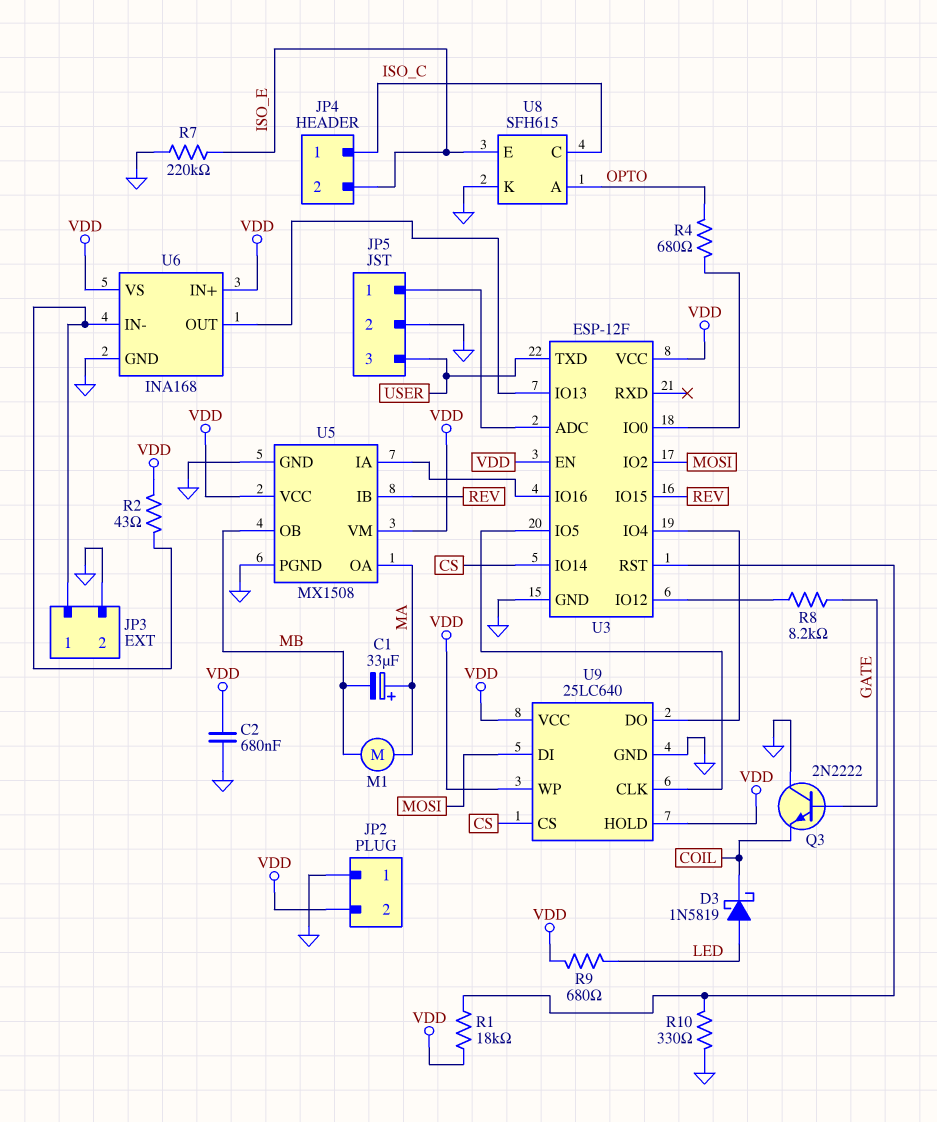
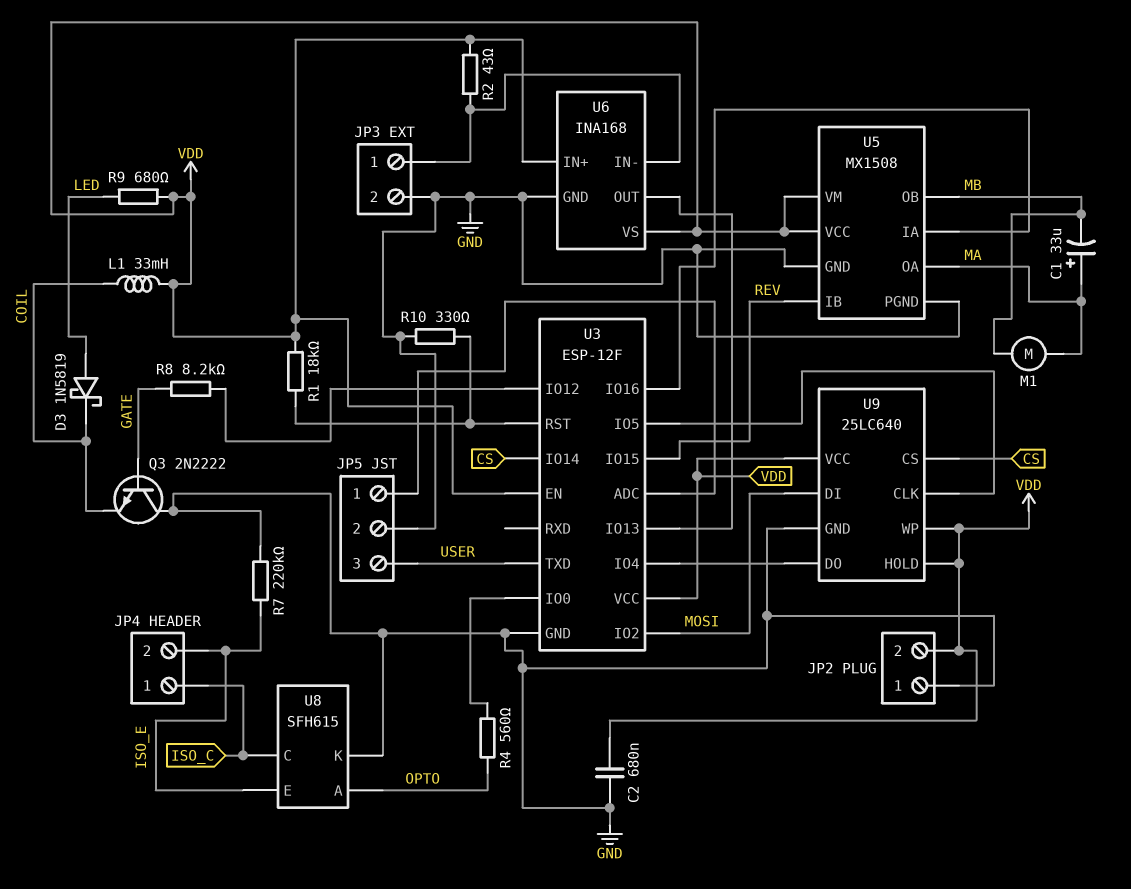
L1: none -> 33mH (COIL, VDD)
R4: 680 (OPTO, U3/IO0) -> 560 (OPTO, U3/IO0)

